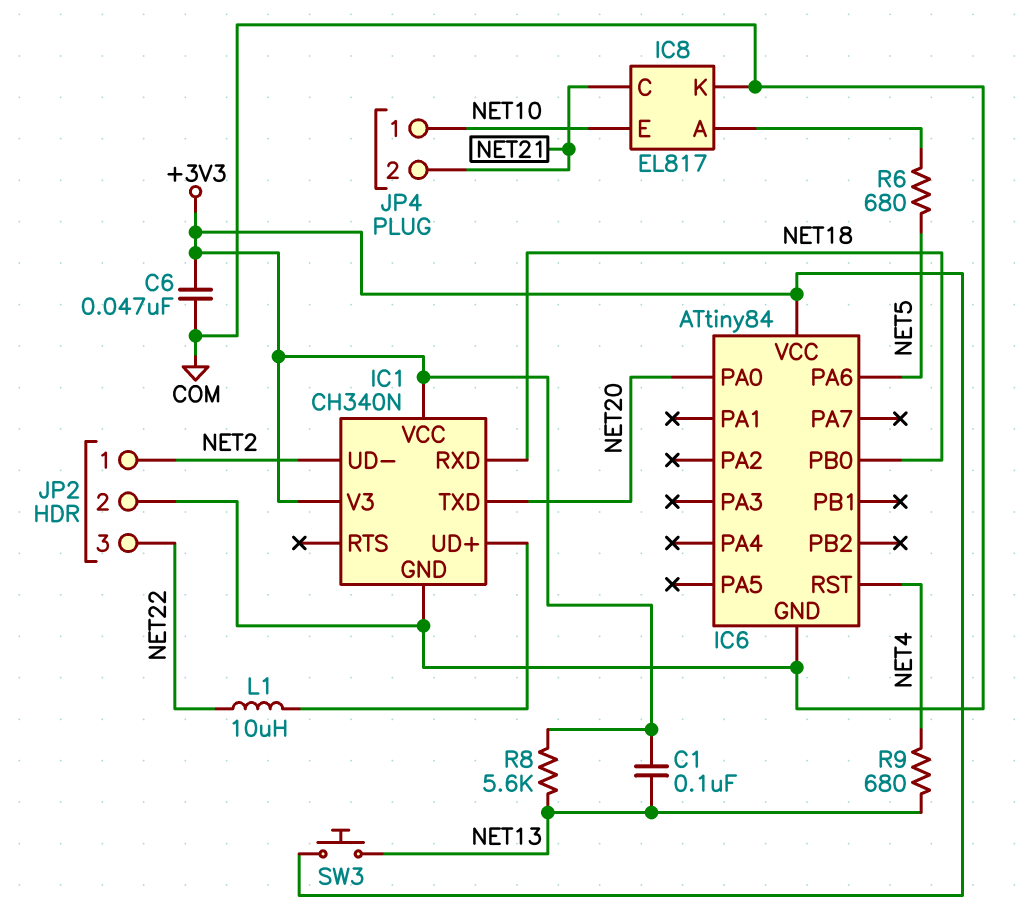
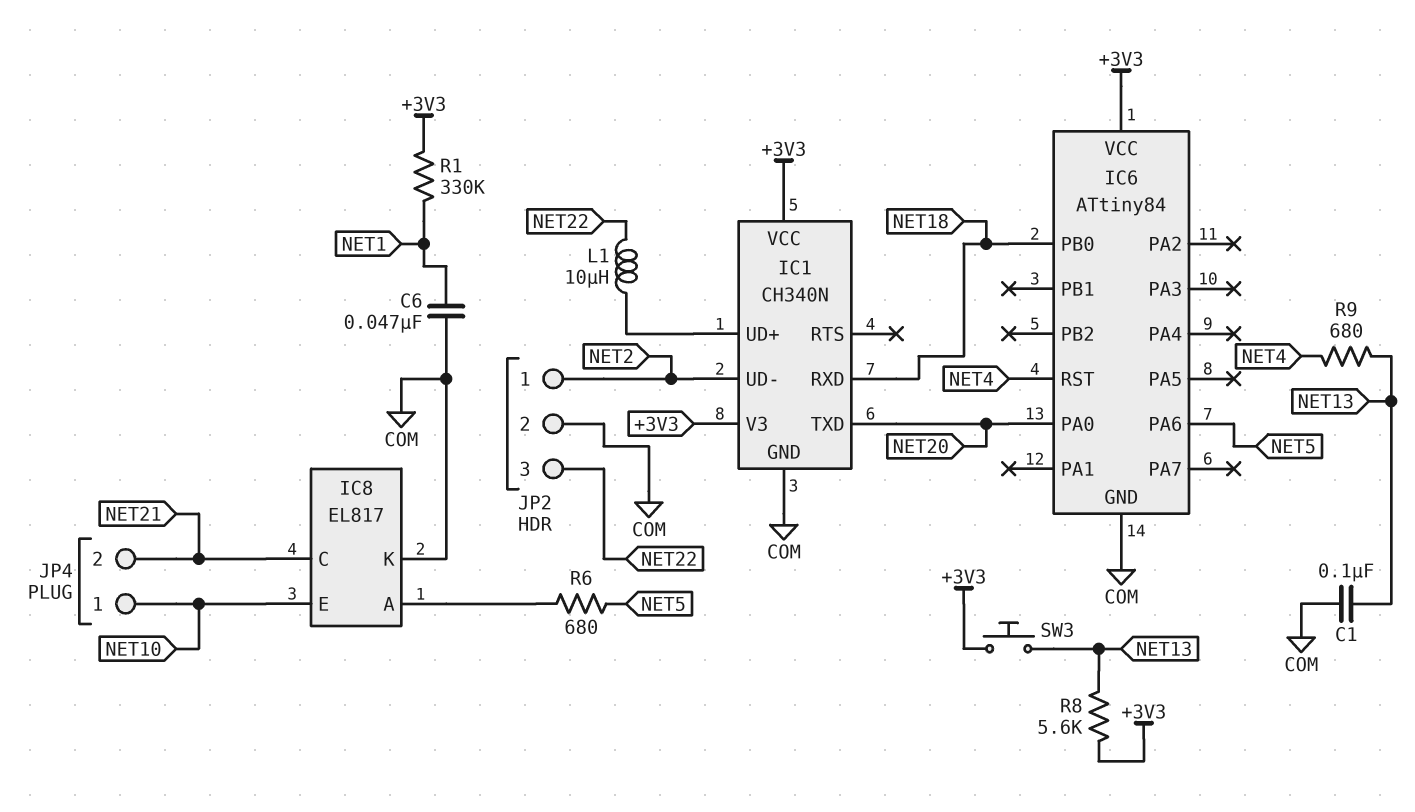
C1: 100nF (+3V3, NET13) -> 100nF (COM, NET13)
C6: 47nF (+3V3, COM) -> 47nF (COM, NET1)
R1: none -> 330k (+3V3, NET1)

